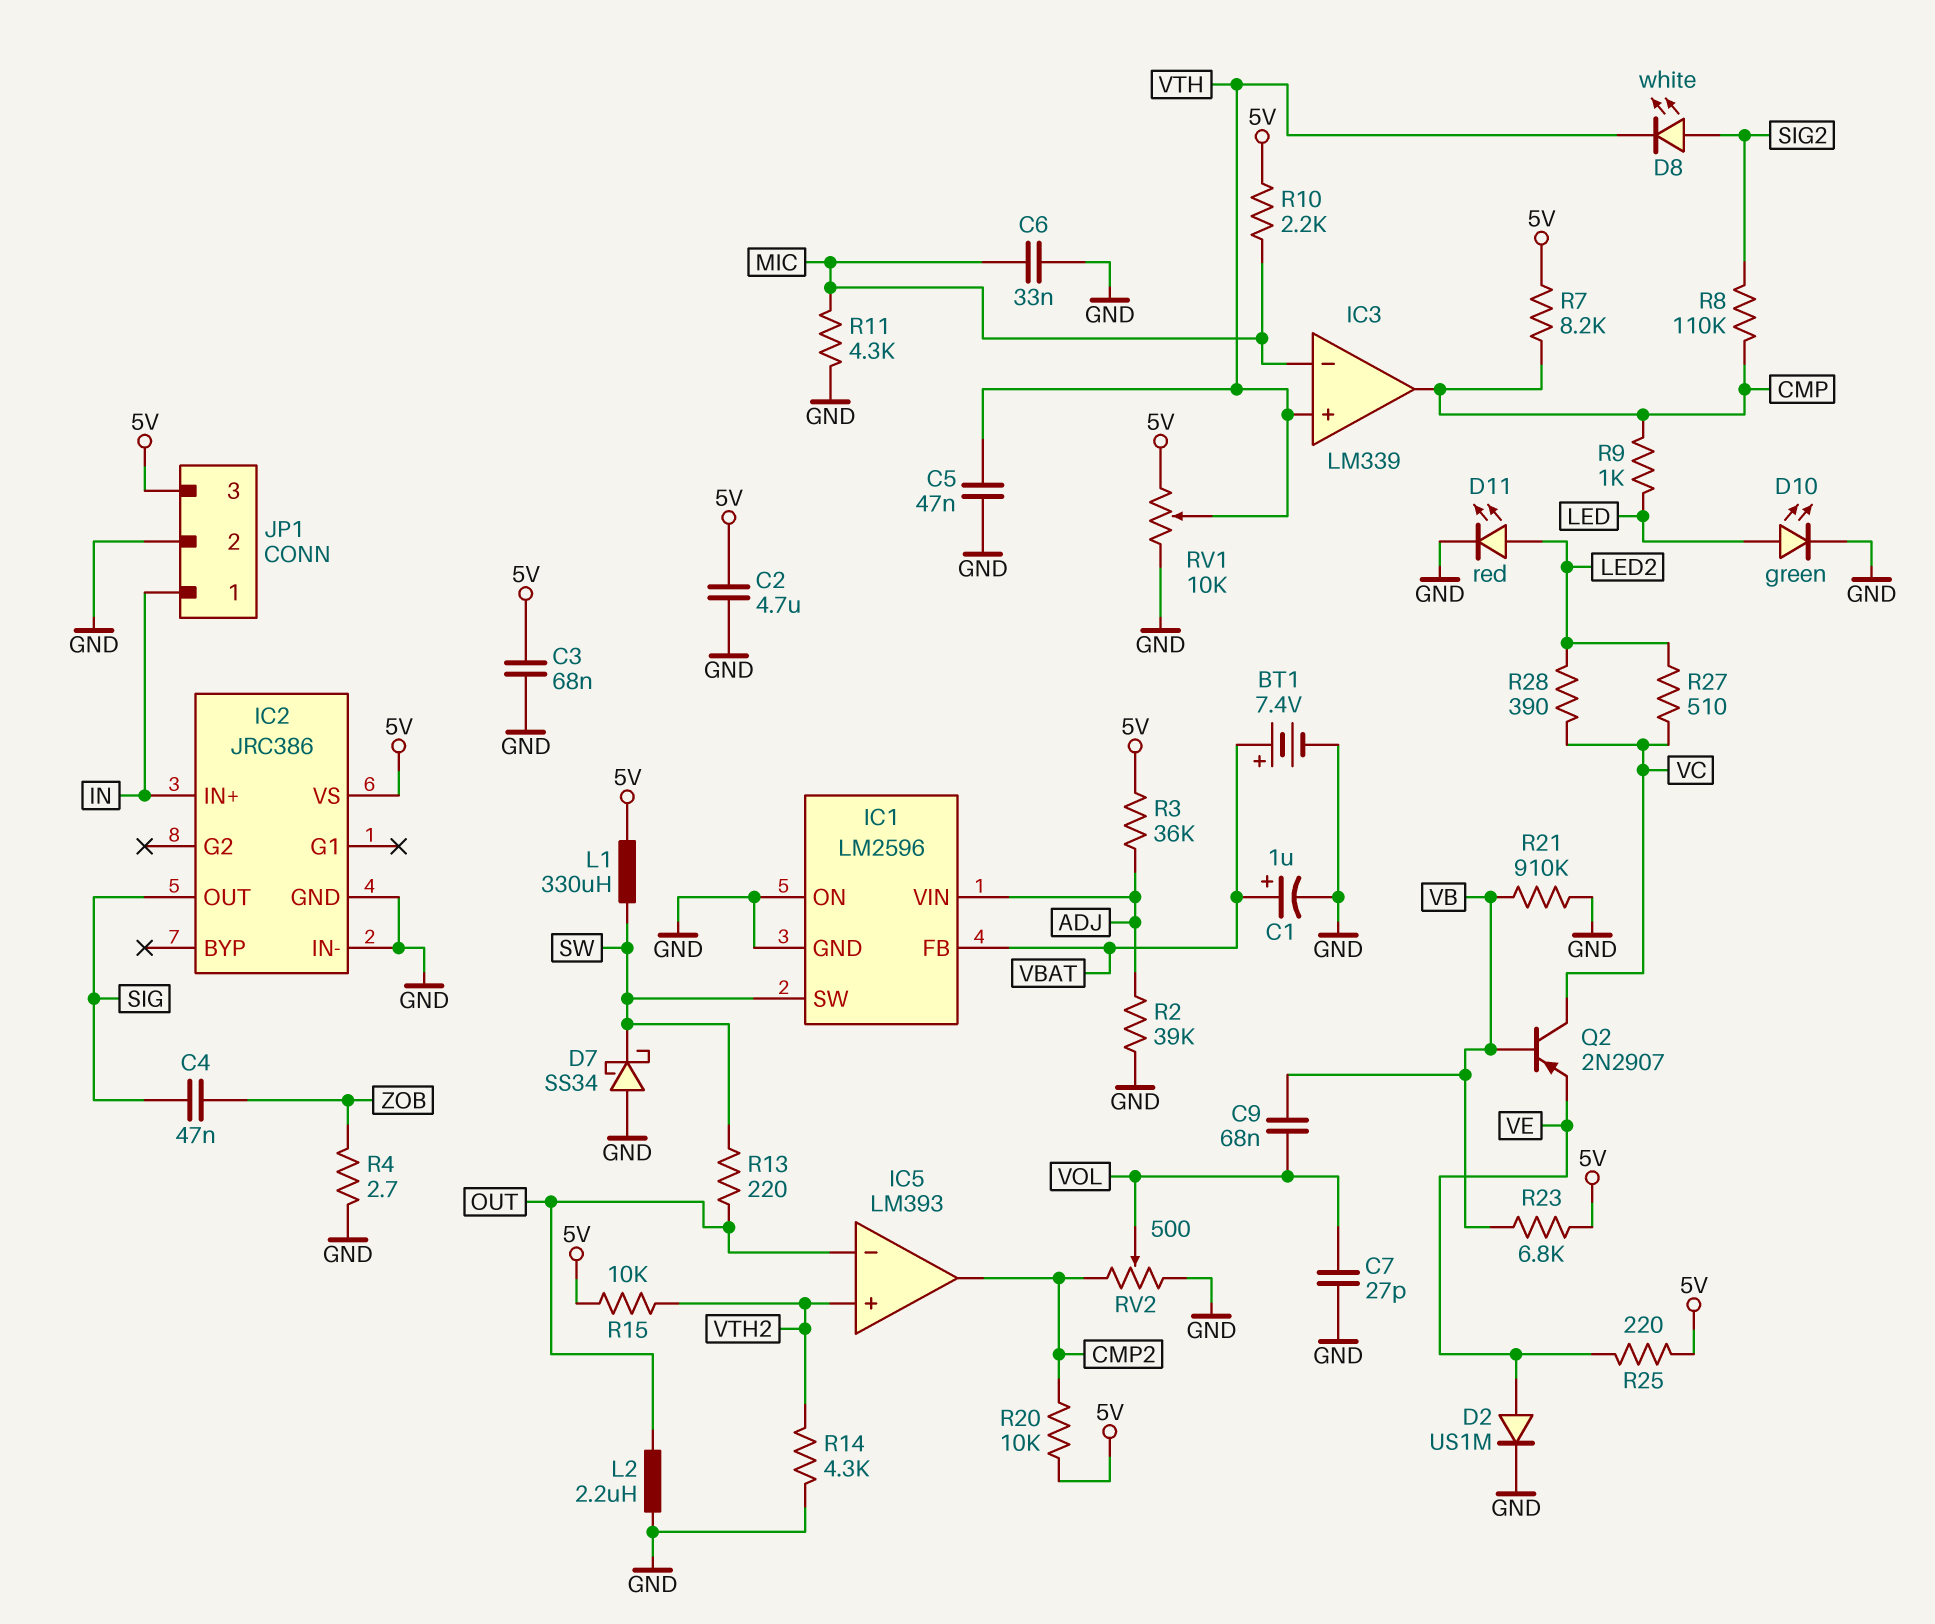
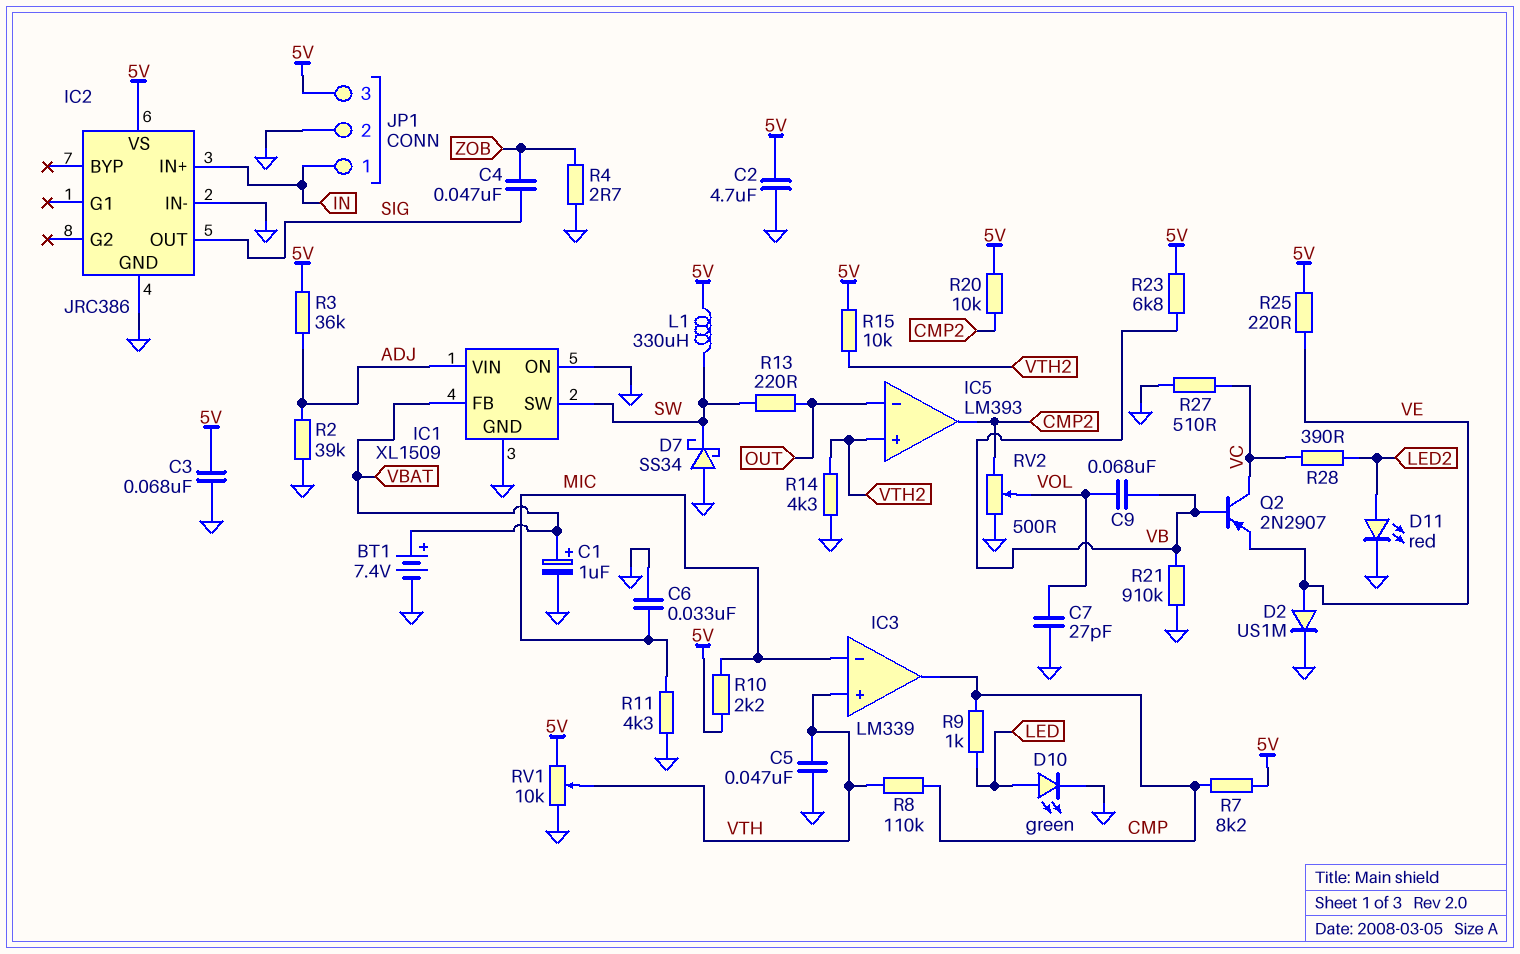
D8: LED white (A SIG2, K VTH) -> none
IC1: LM2596 -> XL1509
L2: 2.2uH (GND, OUT) -> none
R8: 110k (CMP, SIG2) -> 110k (CMP, VTH)
R27: 510 (LED2, VC) -> 510 (GND, VC)

